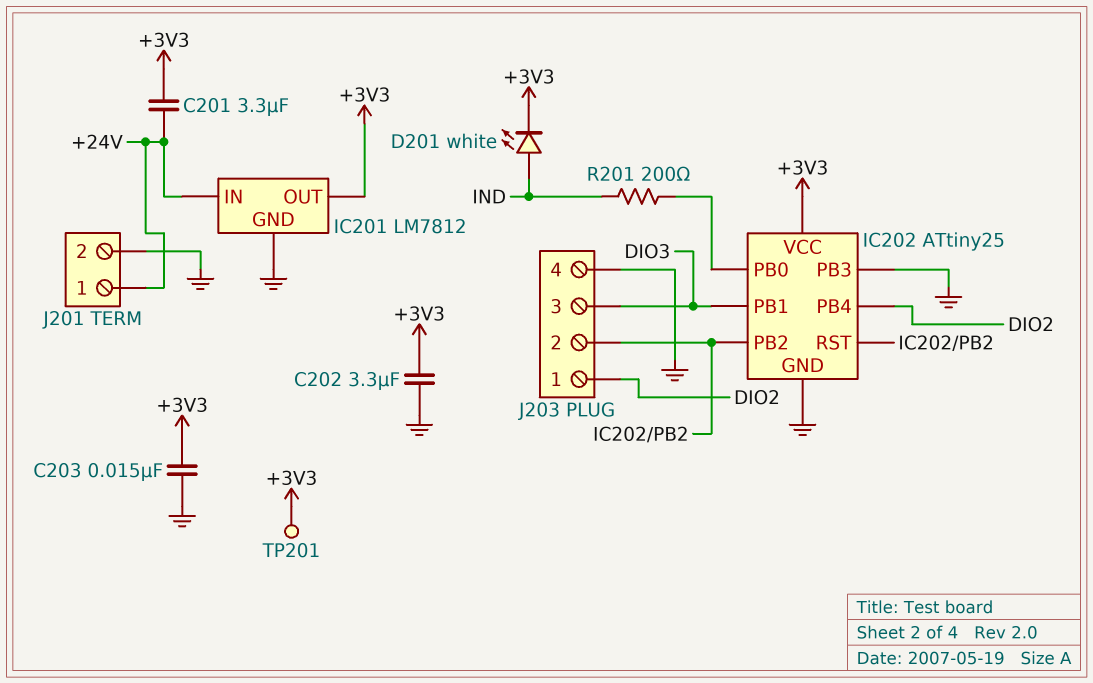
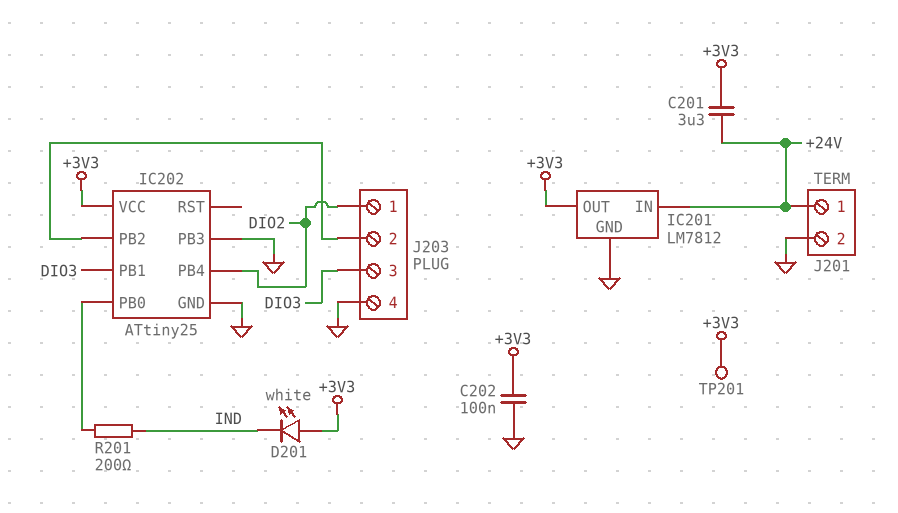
C202: 3.3uF (+3V3, GND) -> 100nF (+3V3, GND)
C203: 15nF (+3V3, GND) -> none
D201: LED white (A IND, K +3V3) -> LED white (A +3V3, K IND)
IC202 pin RST: IC202/PB2 -> none

